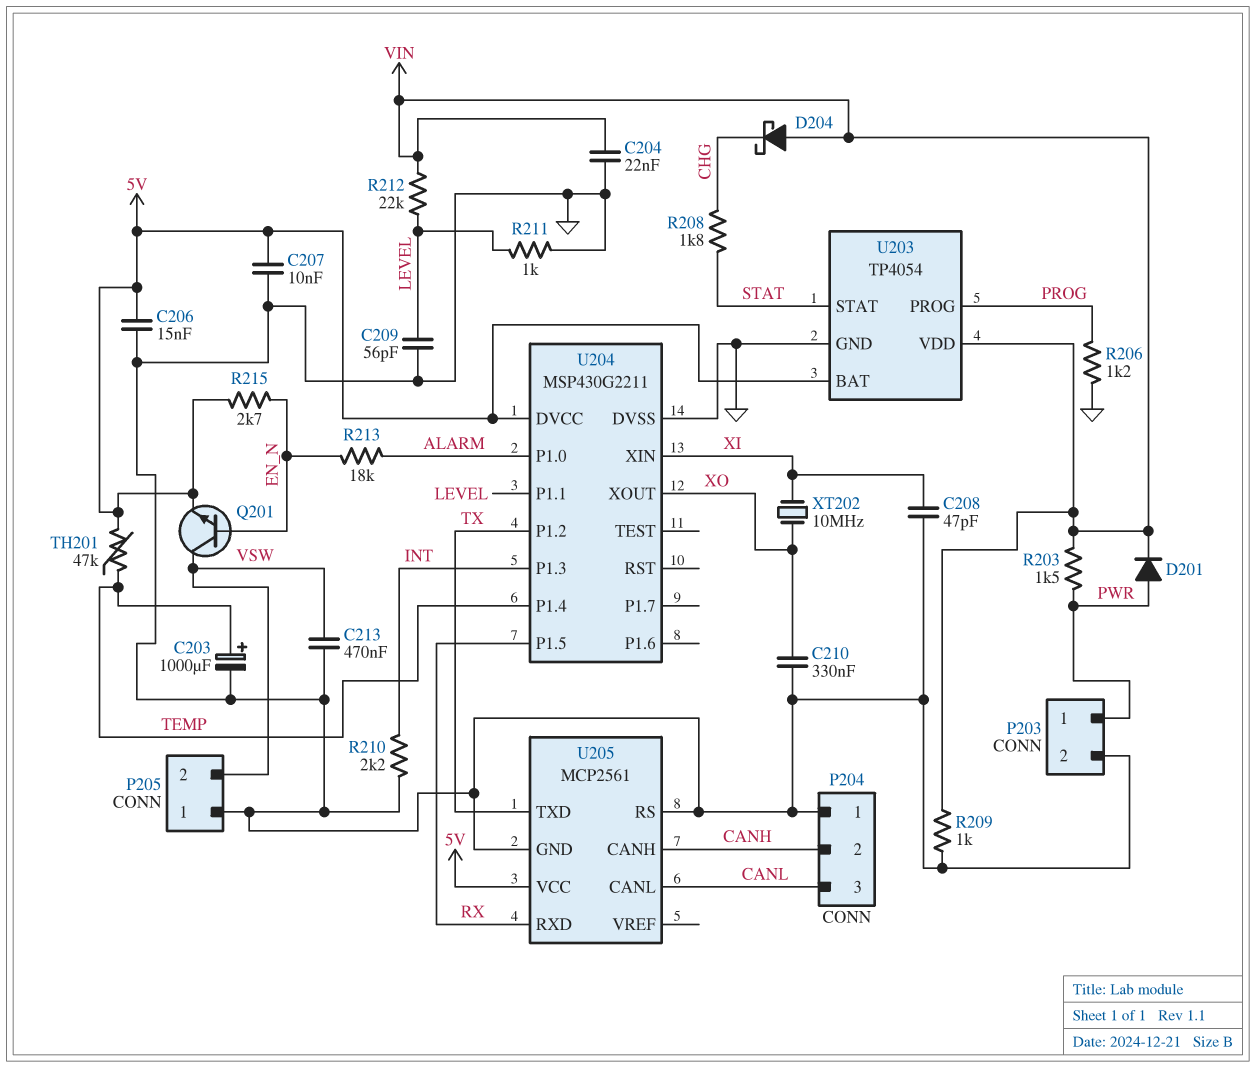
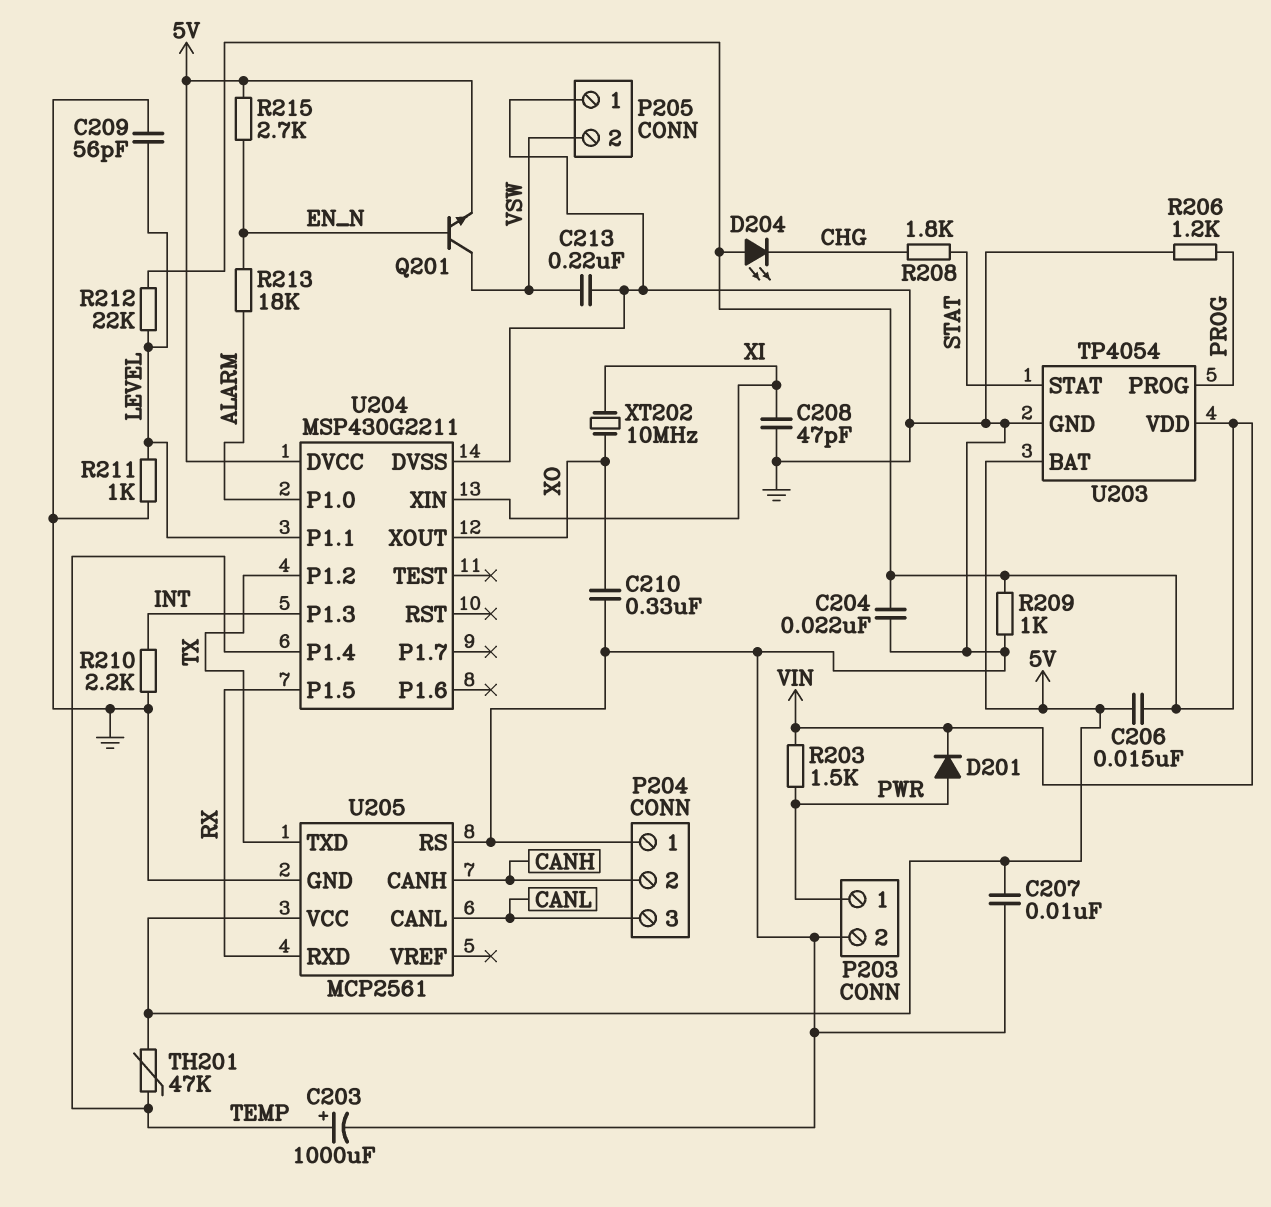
C206: 15nF (5V, GND) -> 15nF (5V, VIN)
C213: 470nF (GND, VSW) -> 220nF (GND, VSW)
D204: schottky (A VIN, K CHG) -> LED (A VIN, K CHG)

